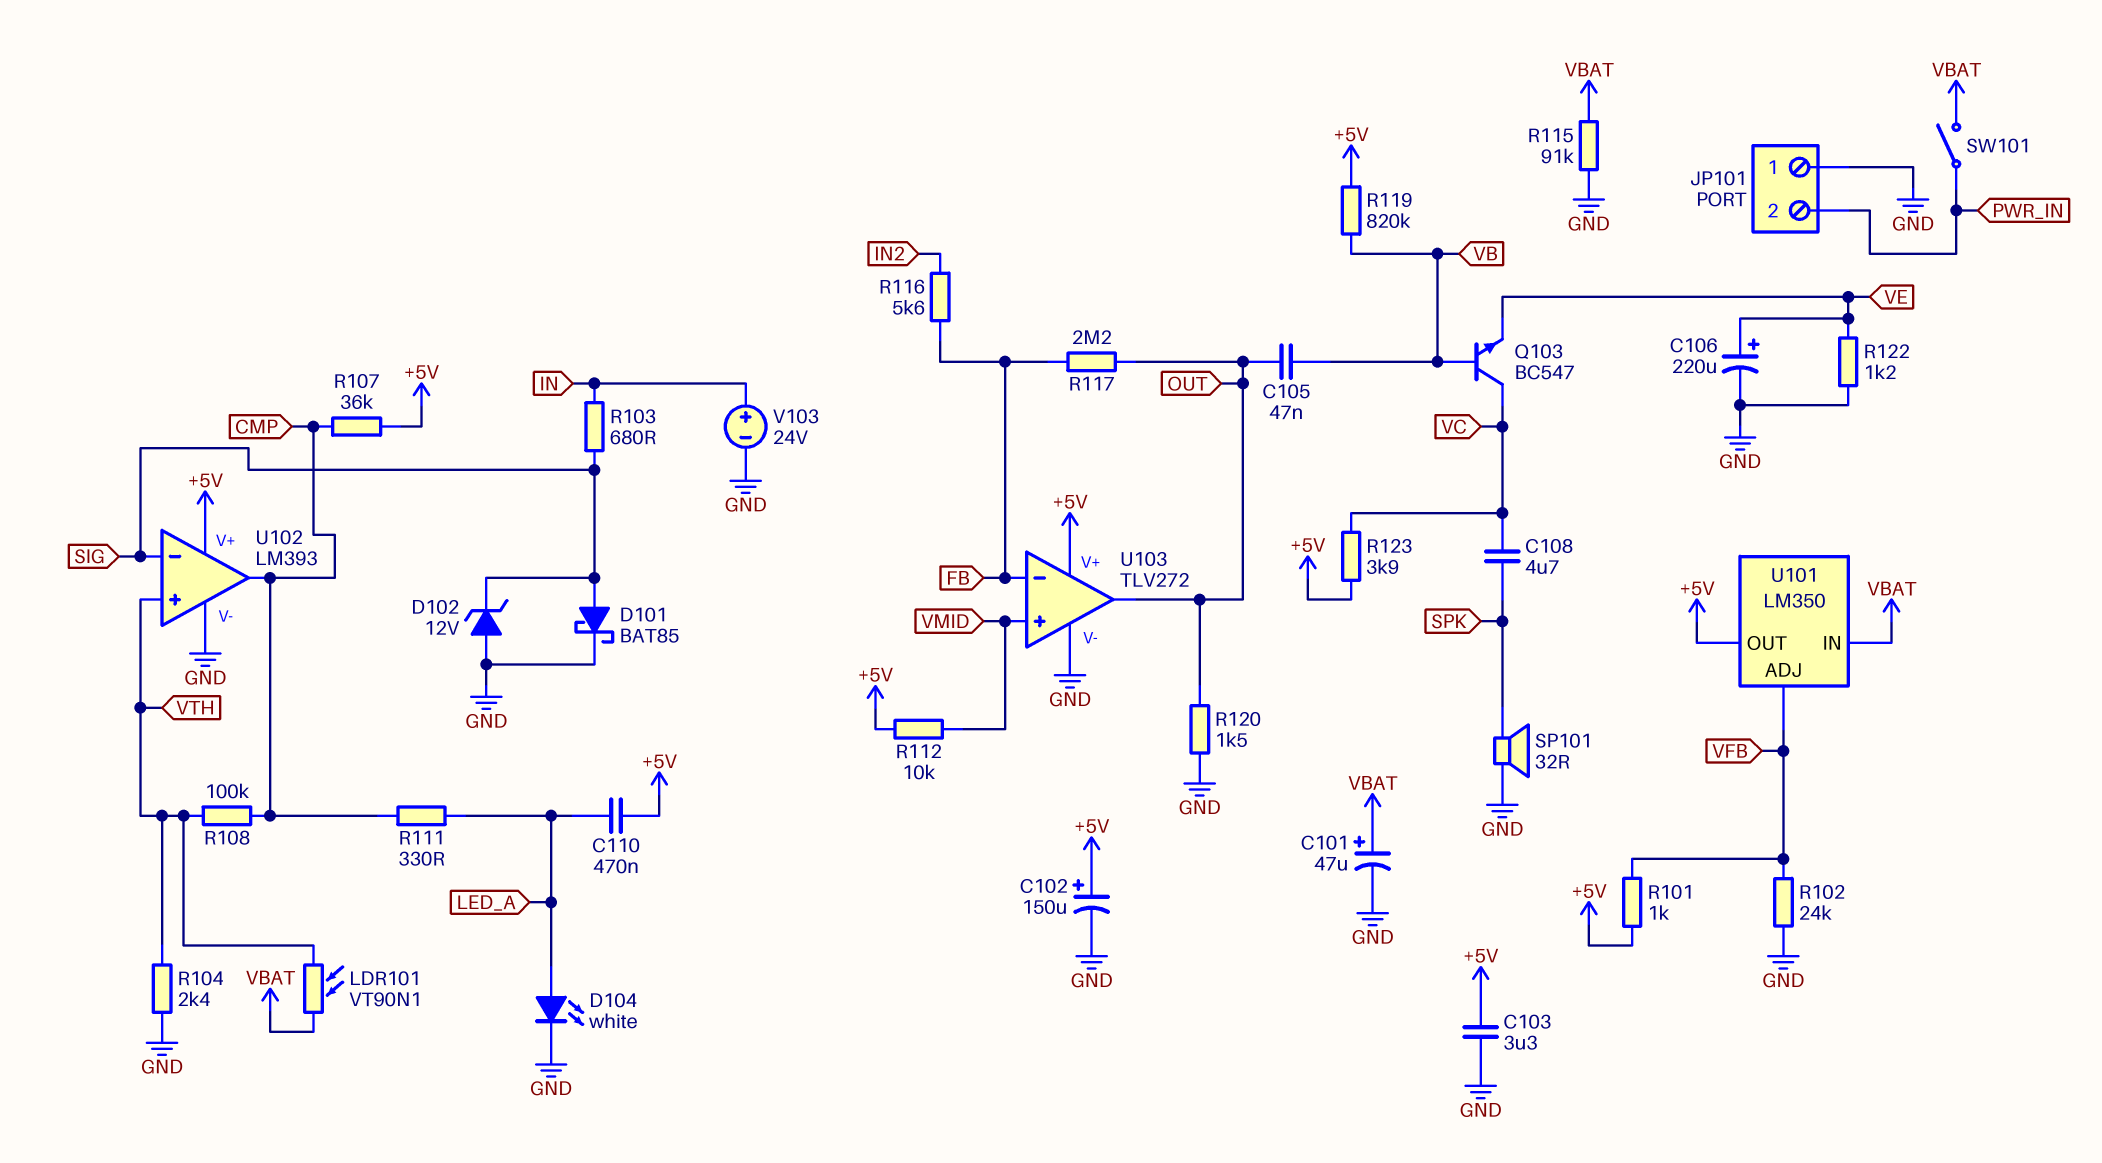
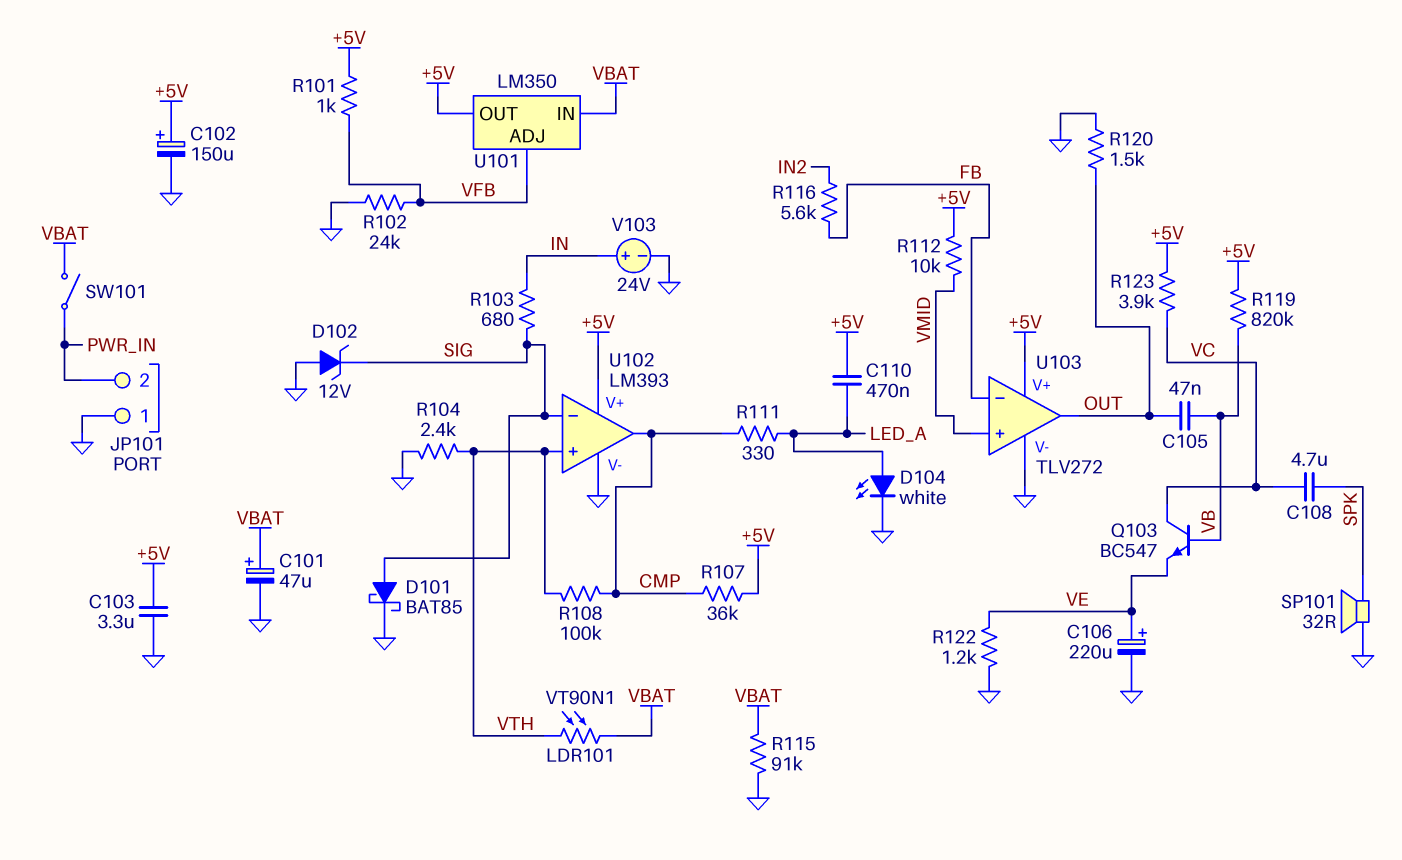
R117: 2.2M (FB, OUT) -> none

